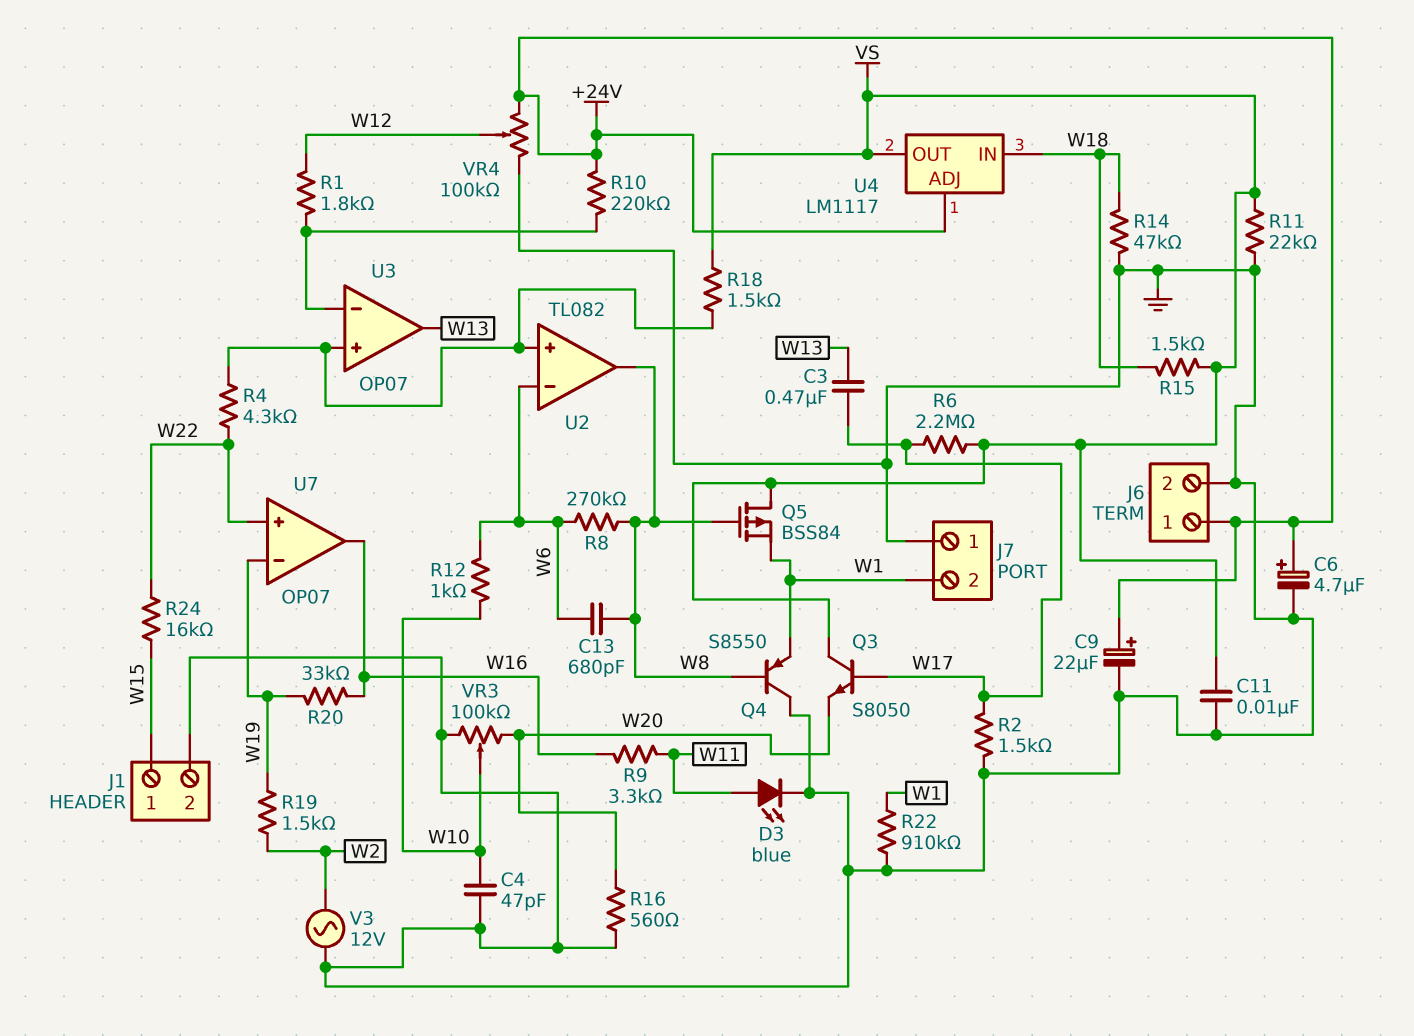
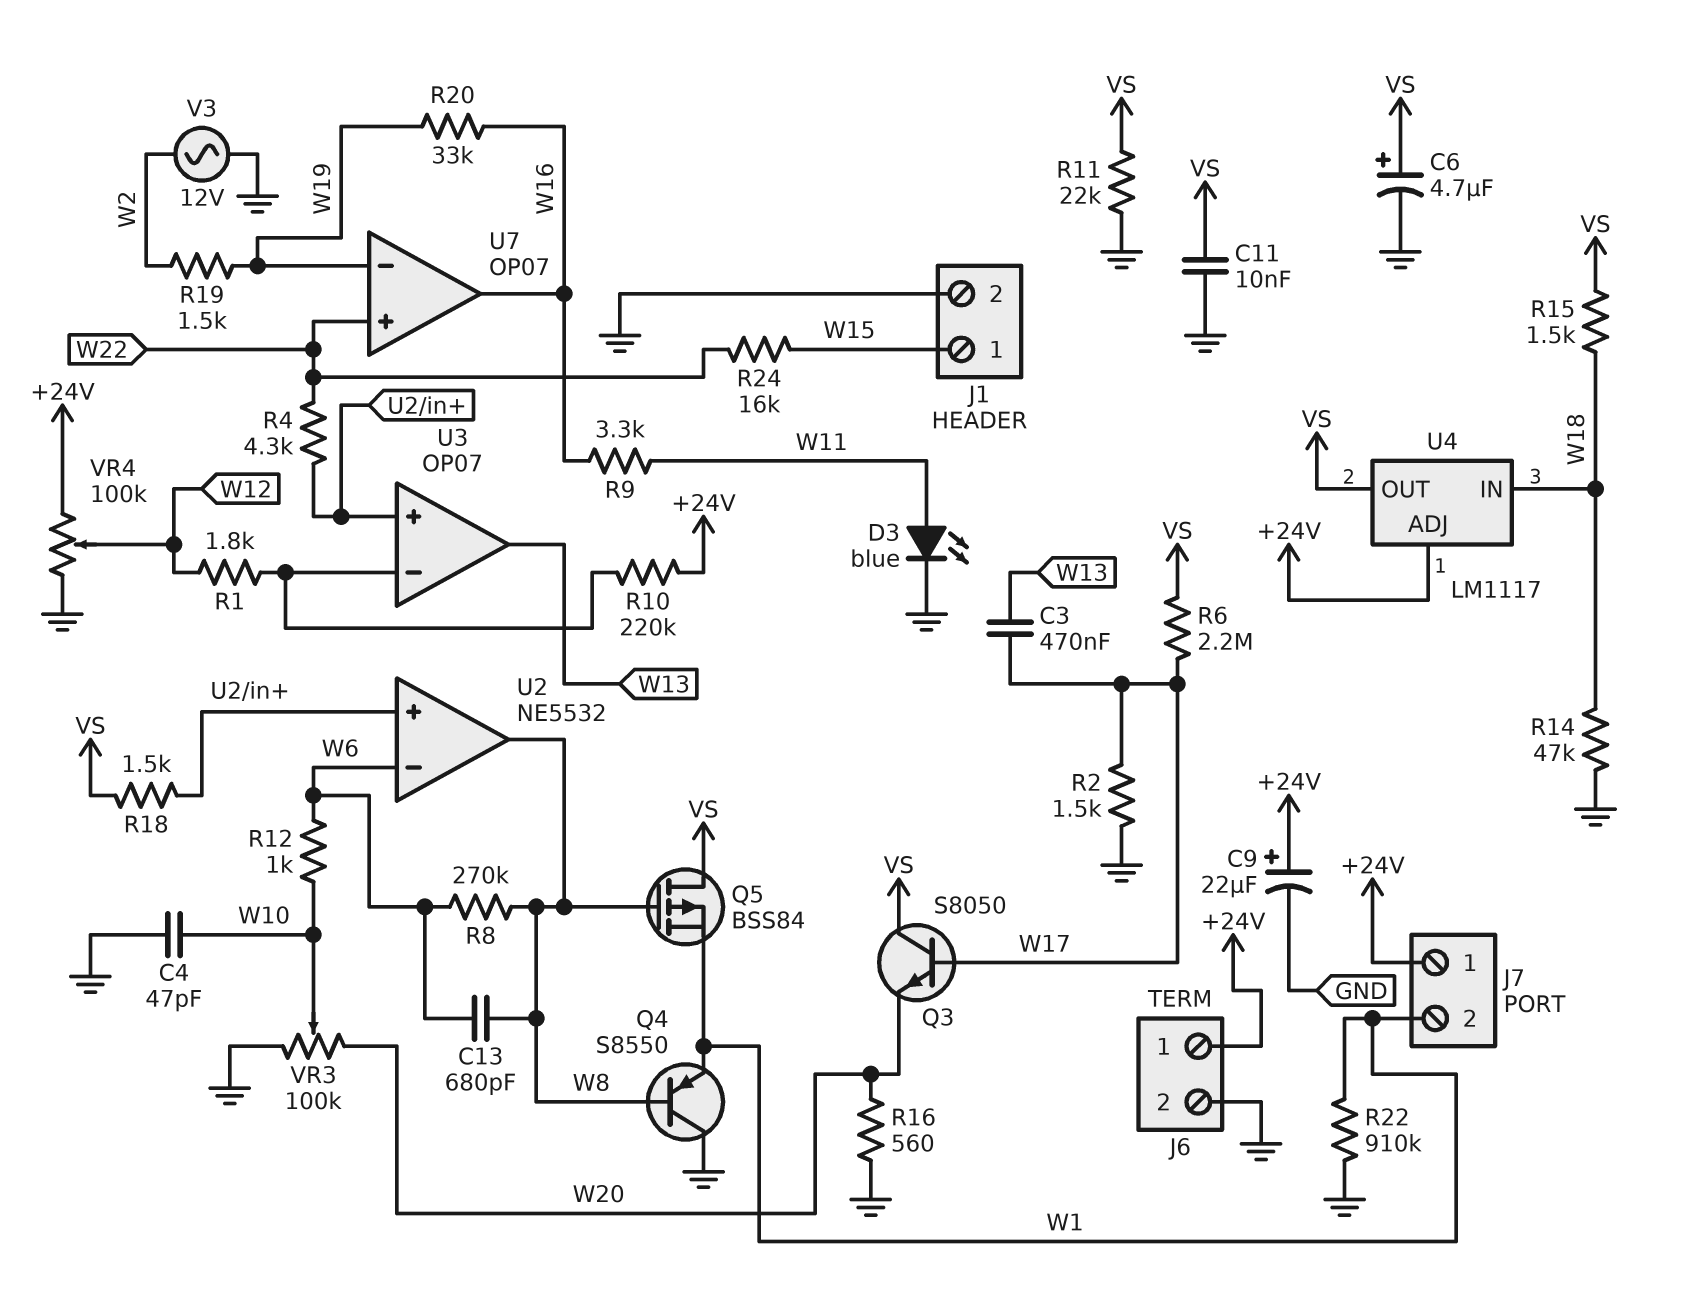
C6: 4.7uF (plus +24V, minus GND) -> 4.7uF (plus VS, minus GND)
J7 pin 1: GND -> +24V
U2: TL082 -> NE5532

